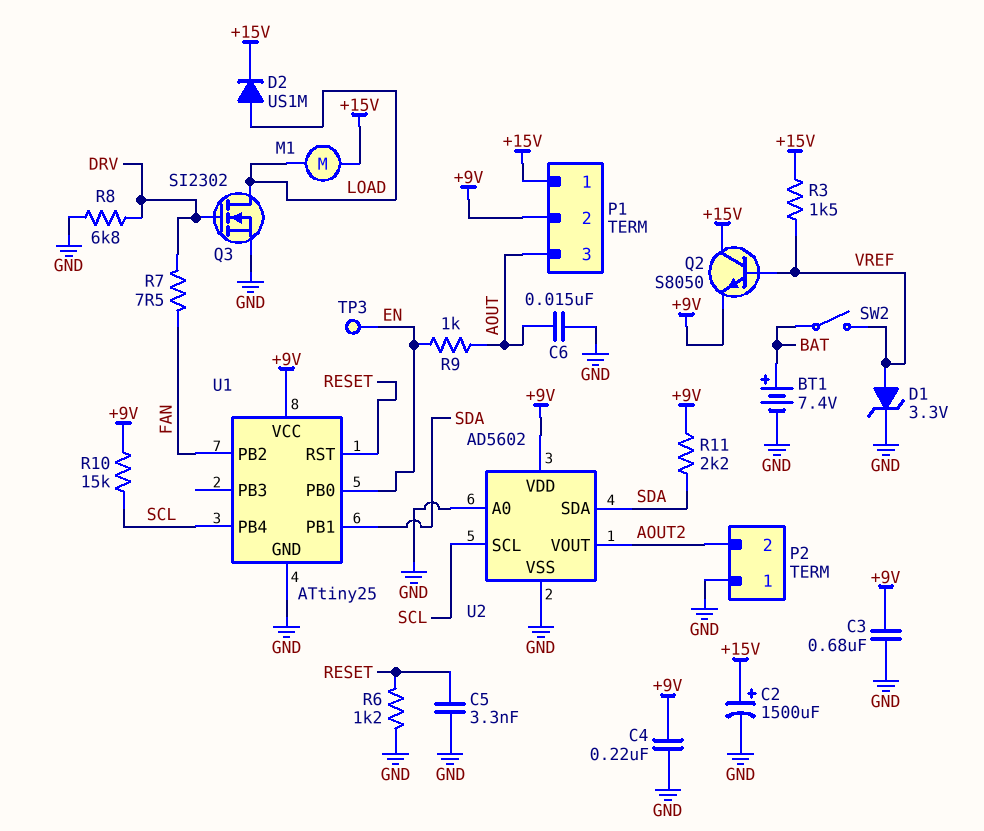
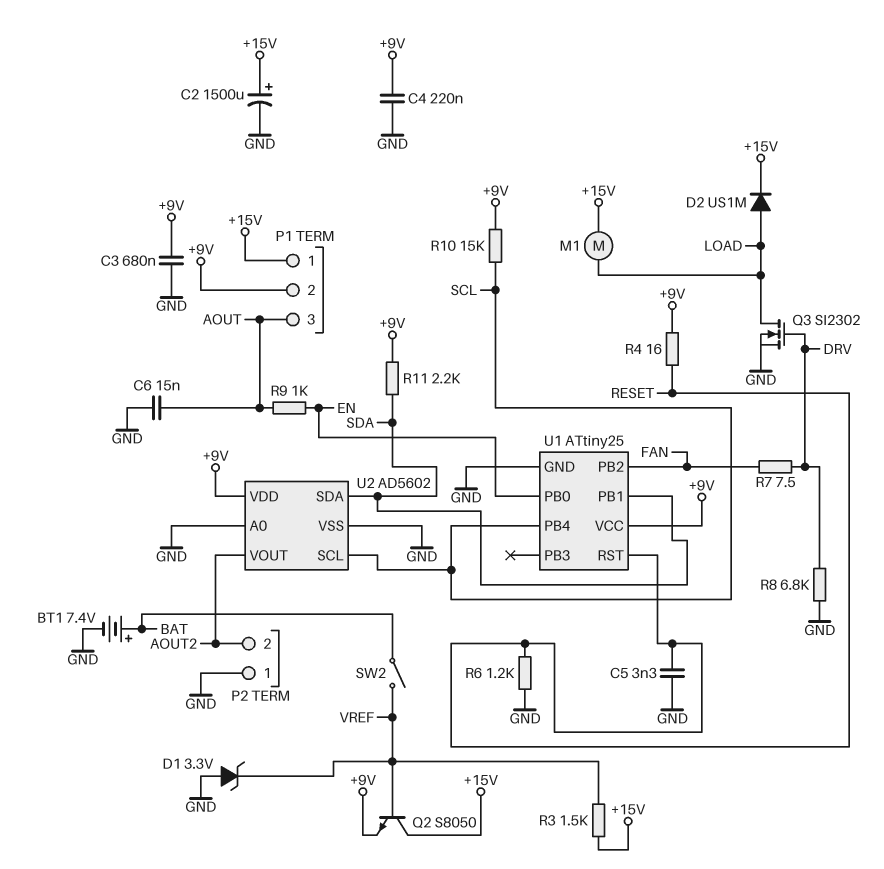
D1: zener 3.3V (A VREF, K GND) -> zener 3.3V (A GND, K VREF)
R4: none -> 16 (+9V, RESET)
TP3: test point (EN) -> none

